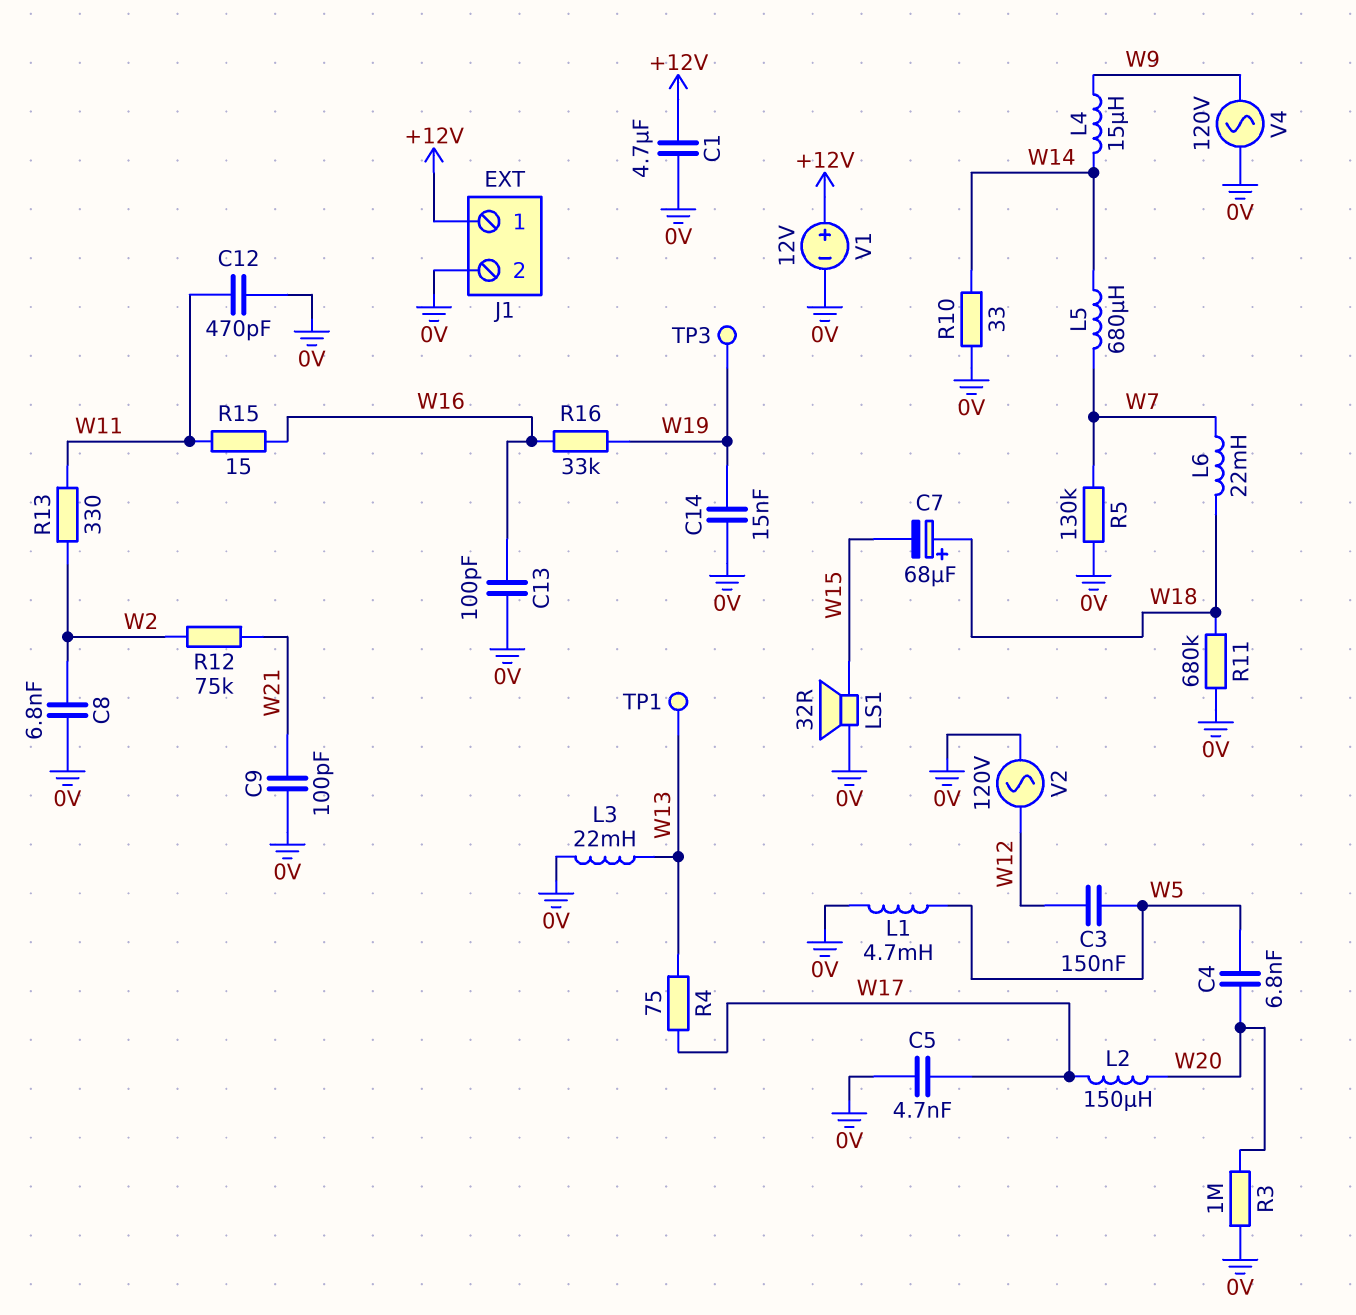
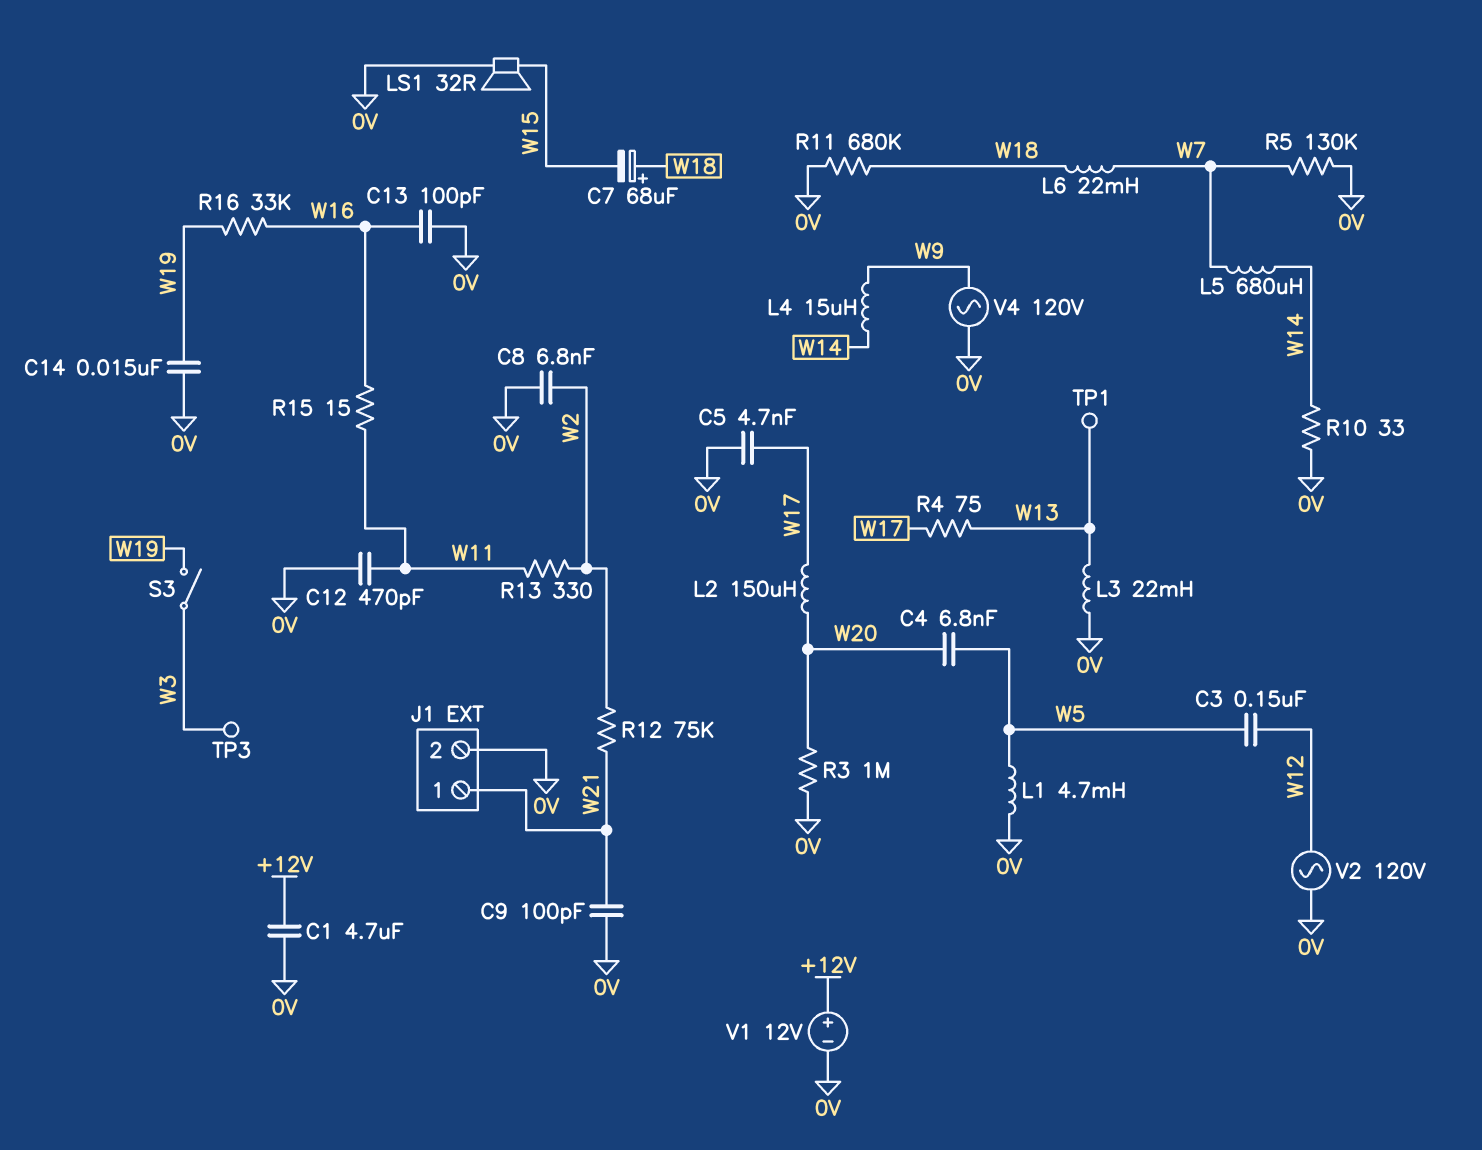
J1 pin 1: +12V -> W21
S3: none -> switch (W3, W19)
TP3: test point (W19) -> test point (W3)

